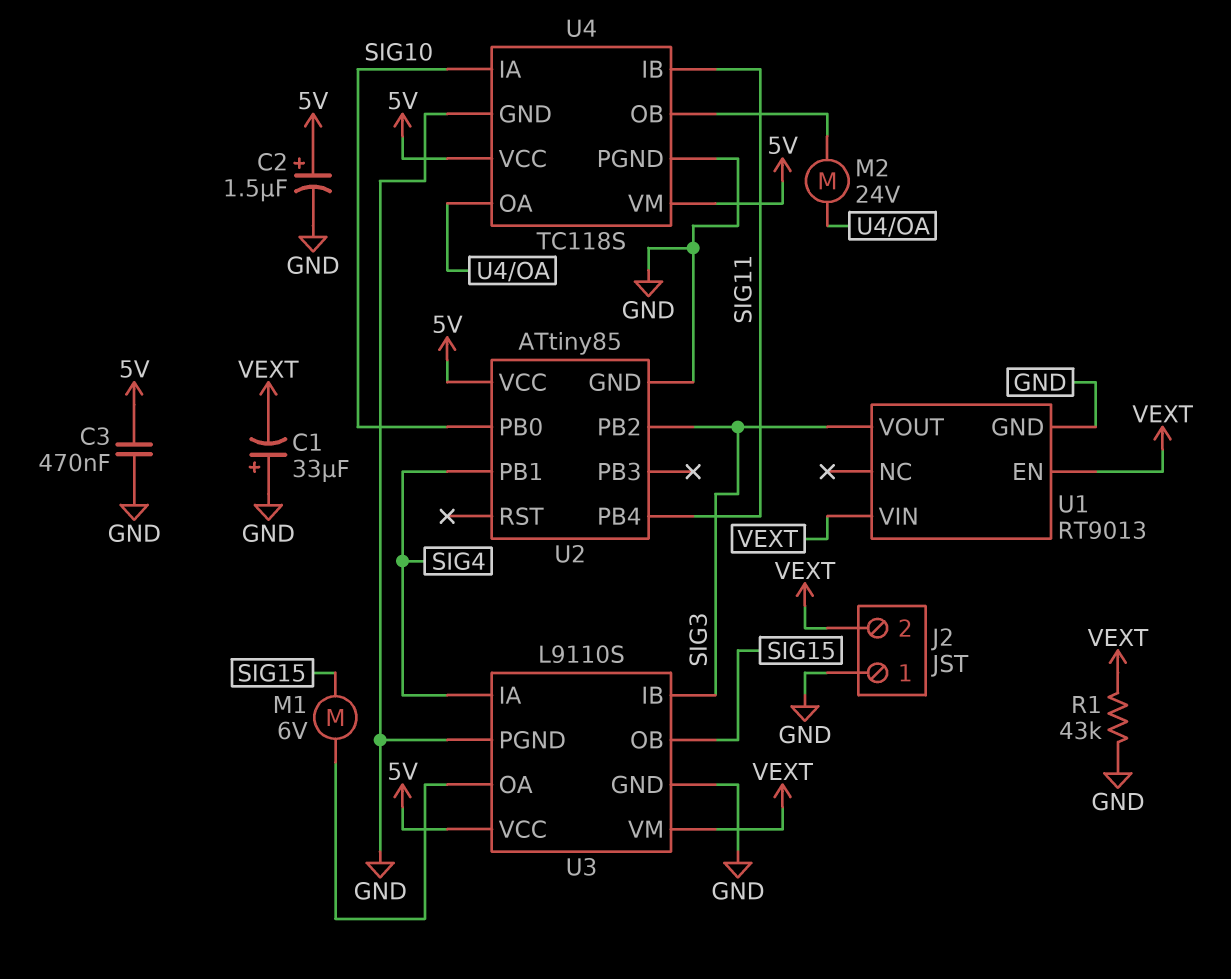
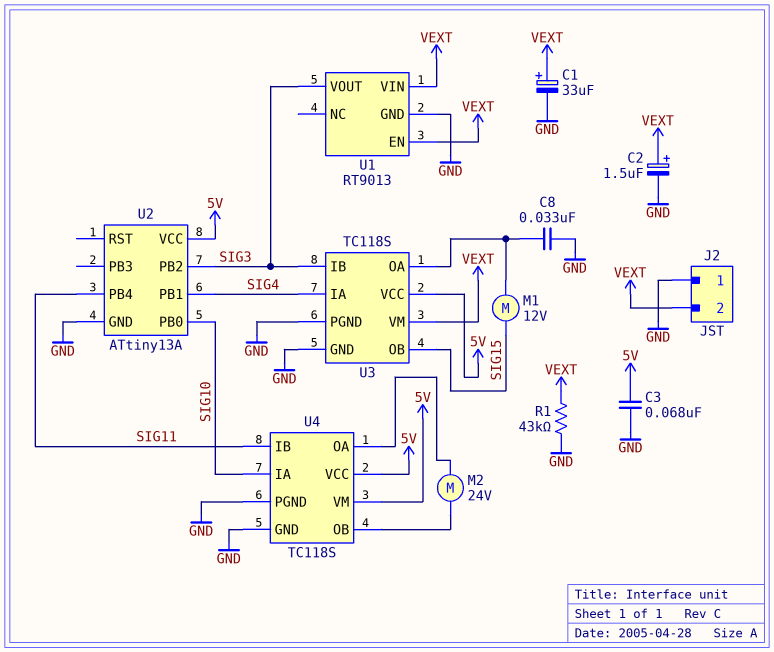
C1: 33uF (plus GND, minus VEXT) -> 33uF (plus VEXT, minus GND)
C2: 1.5uF (plus 5V, minus GND) -> 1.5uF (plus VEXT, minus GND)
C3: 470nF (5V, GND) -> 68nF (5V, GND)
C8: none -> 33nF (GND, U3/OA)
M1: motor 6V (SIG15, U3/OA) -> motor 12V (SIG15, U3/OA)
U2: ATtiny85 -> ATtiny13A
U3: L9110S -> TC118S

